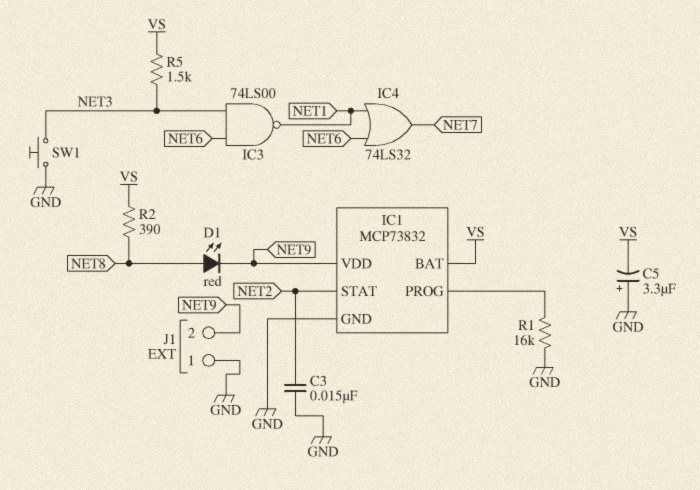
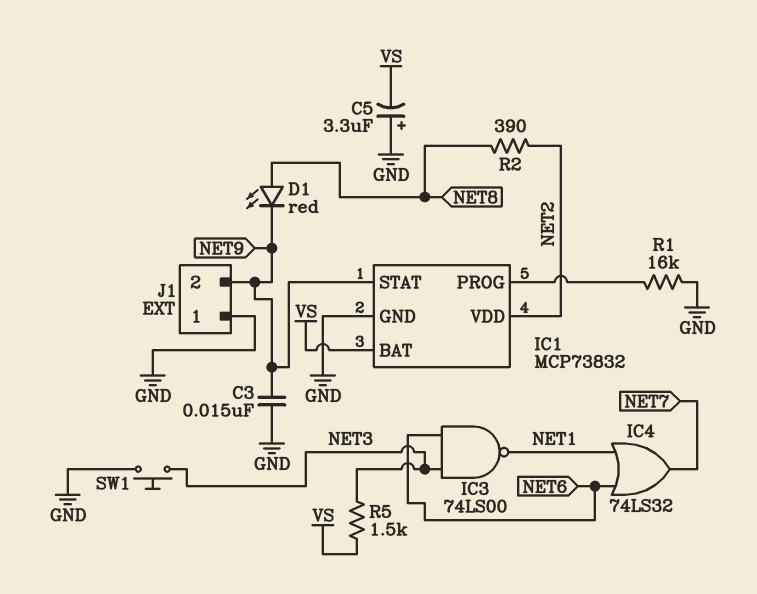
C3: 15nF (GND, NET2) -> 15nF (GND, NET9)
IC1 pin STAT: NET2 -> NET9
IC1 pin VDD: NET9 -> NET2
R2: 390 (NET8, VS) -> 390 (NET2, NET8)

